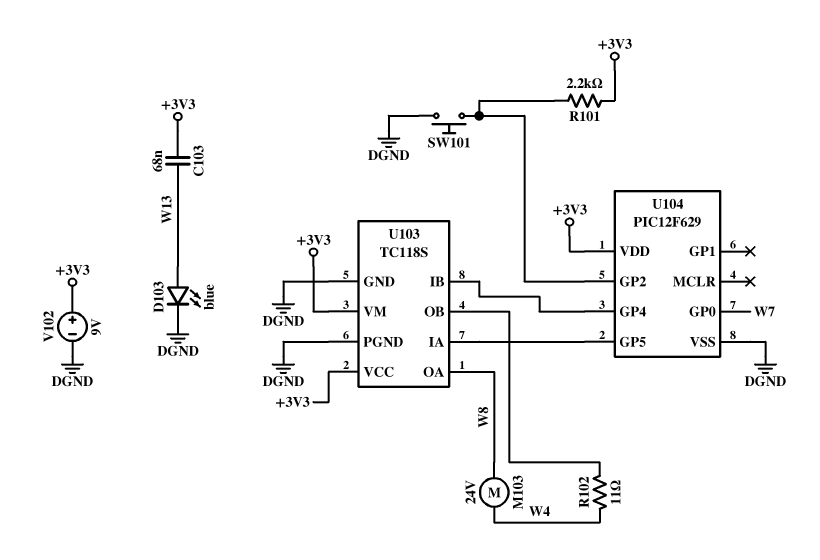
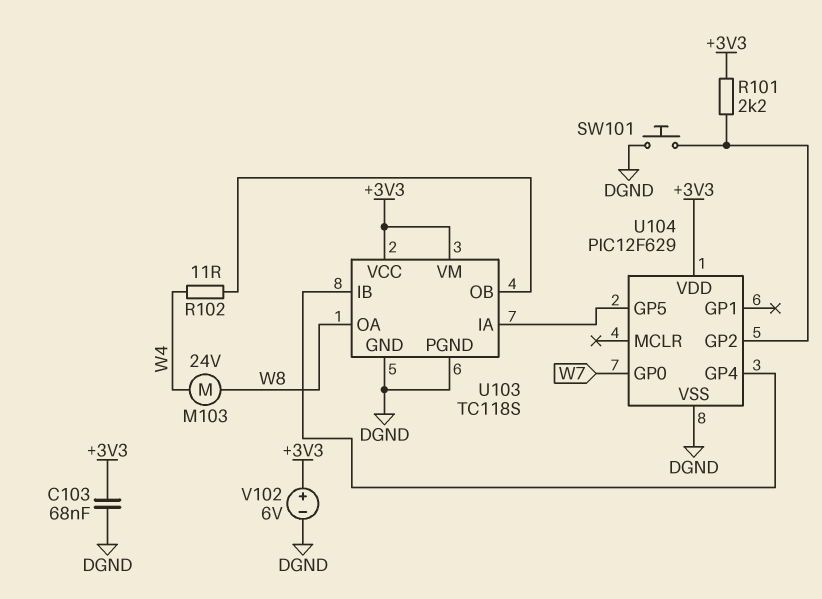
C103: 68nF (+3V3, W13) -> 68nF (+3V3, DGND)
D103: LED blue (A W13, K DGND) -> none
V102: 9V (plus +3V3, minus DGND) -> 6V (plus +3V3, minus DGND)

